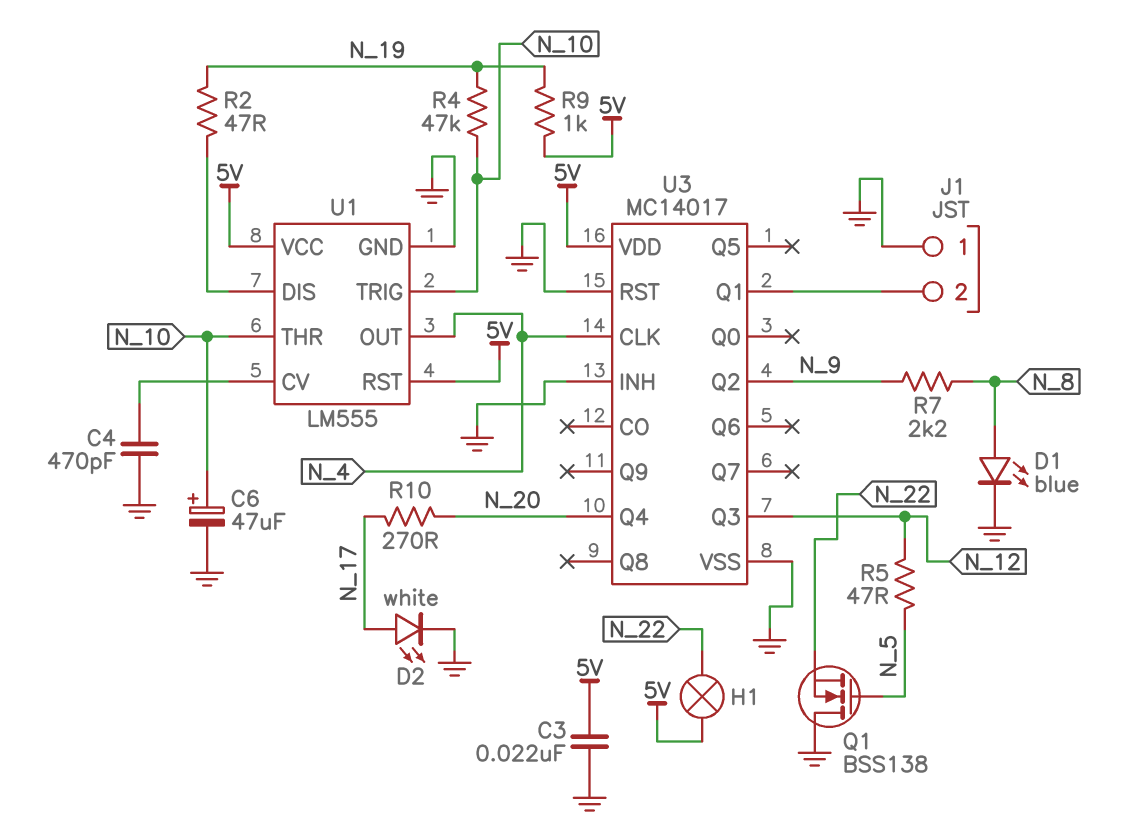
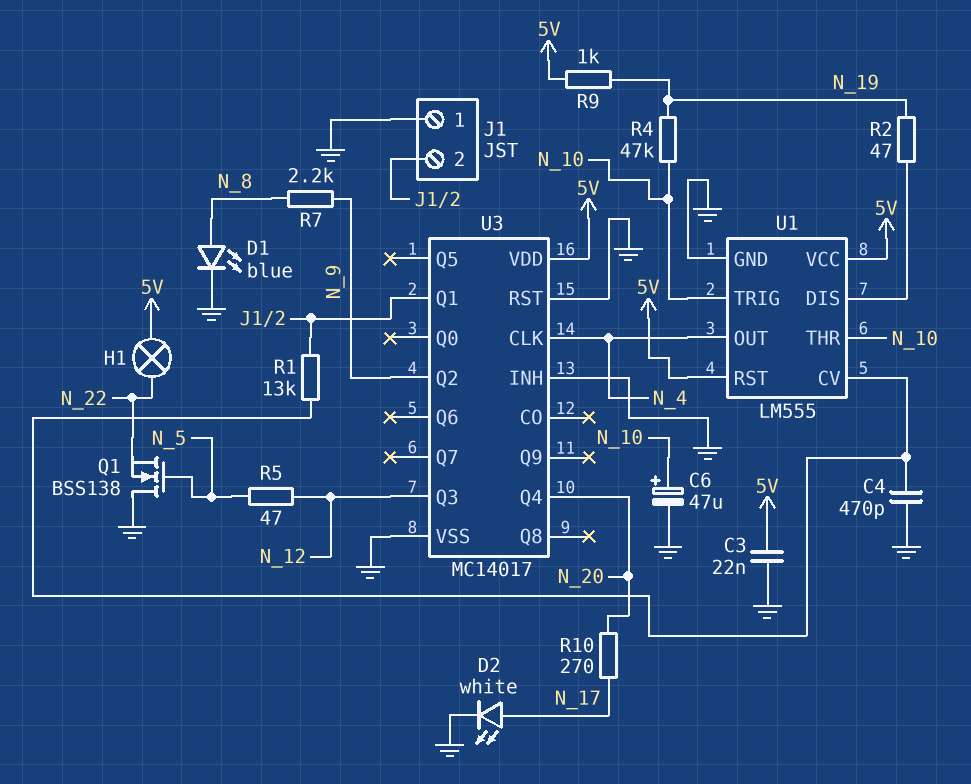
R1: none -> 13k (J1/2, U1/CV)

